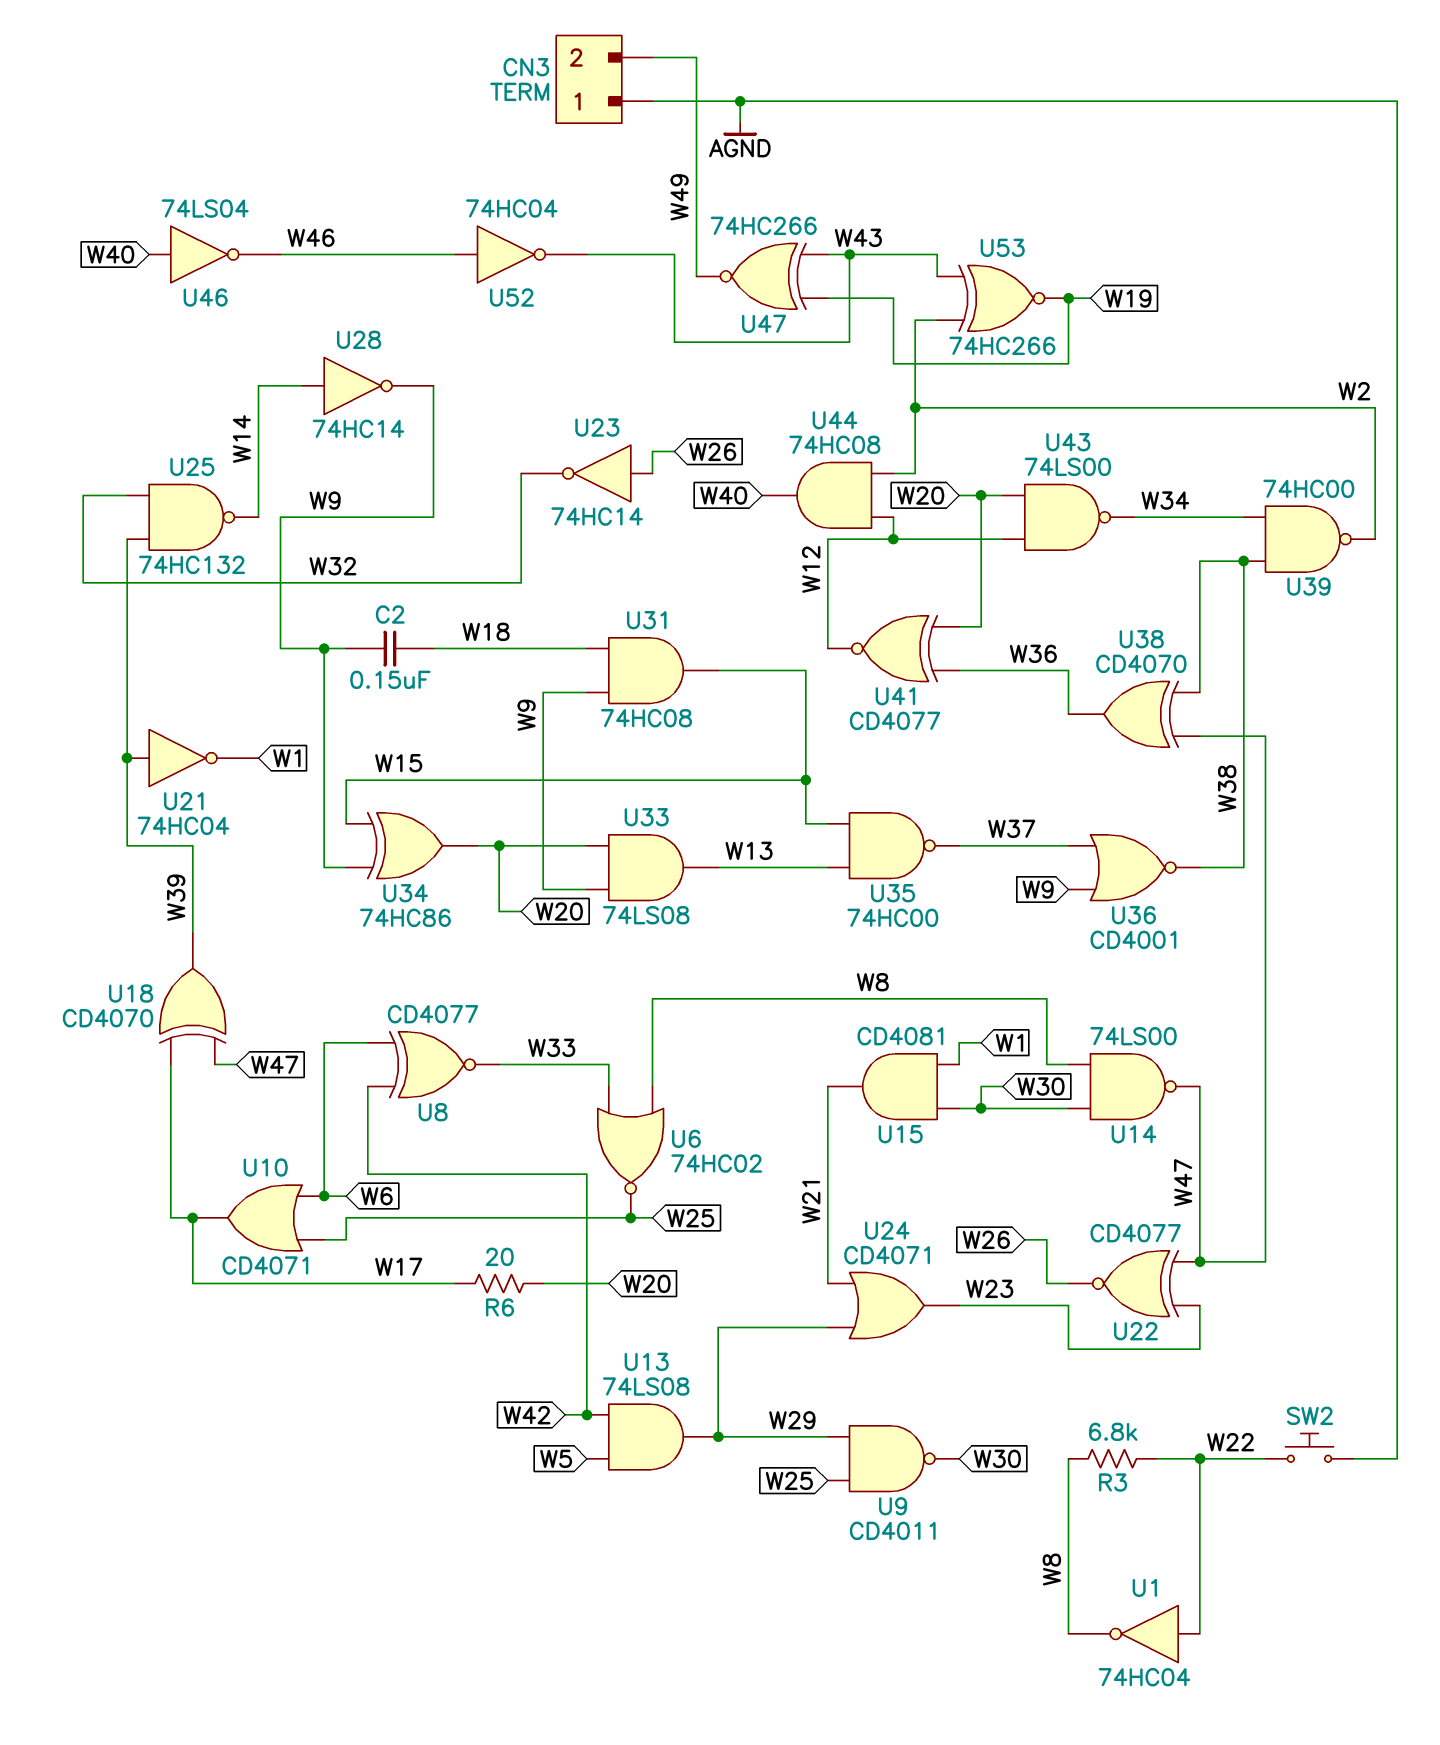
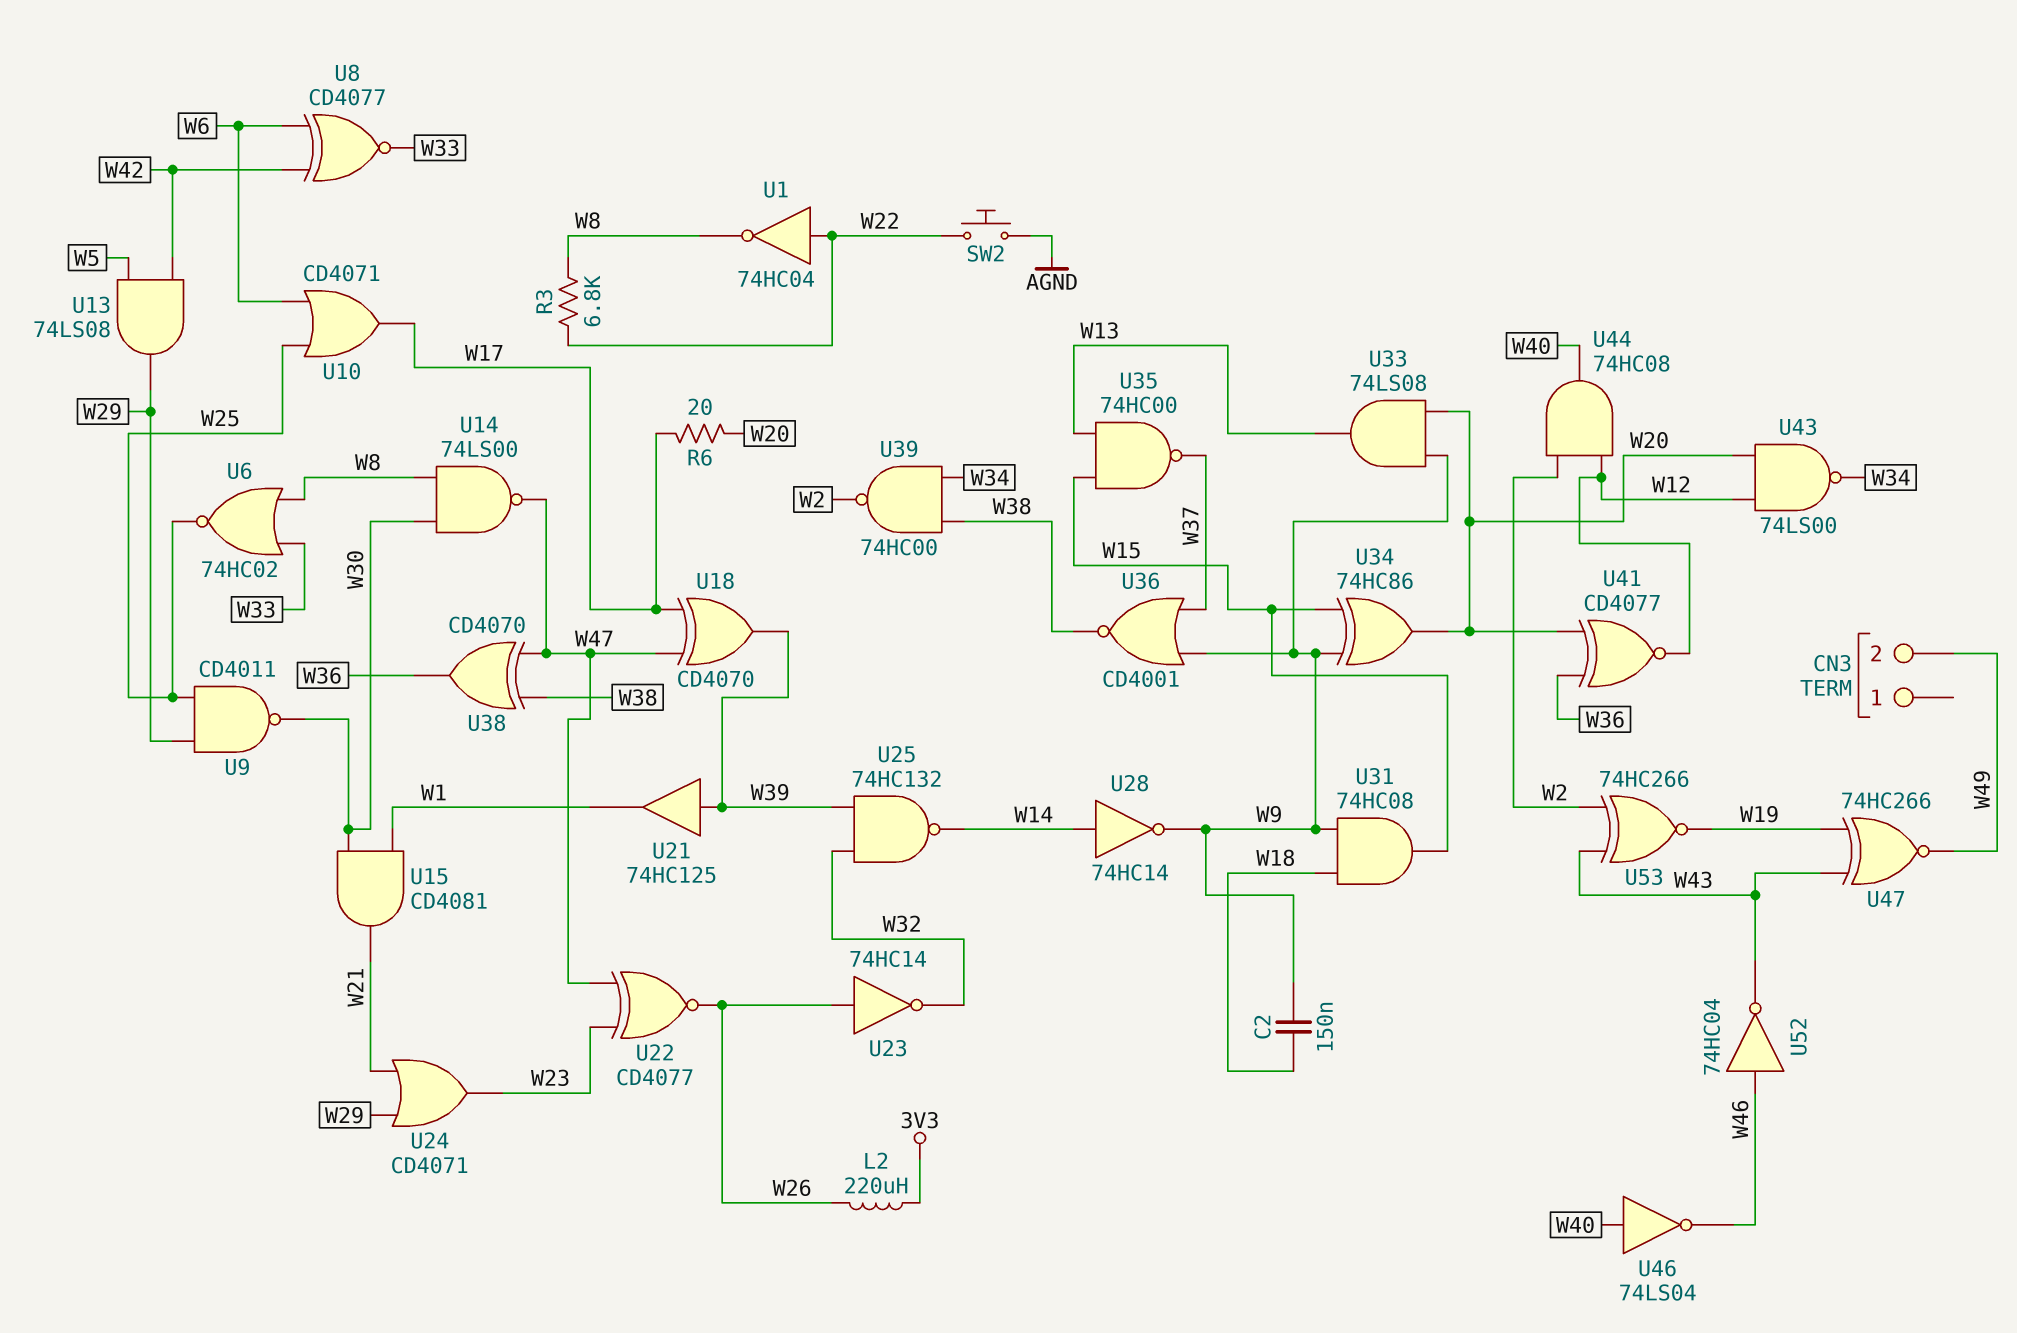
CN3 pin 1: AGND -> none
L2: none -> 220uH (3V3, W26)
U21: NOT 74HC04 (in W39, out W1) -> buffer 74HC125 (in W39, out W1)

